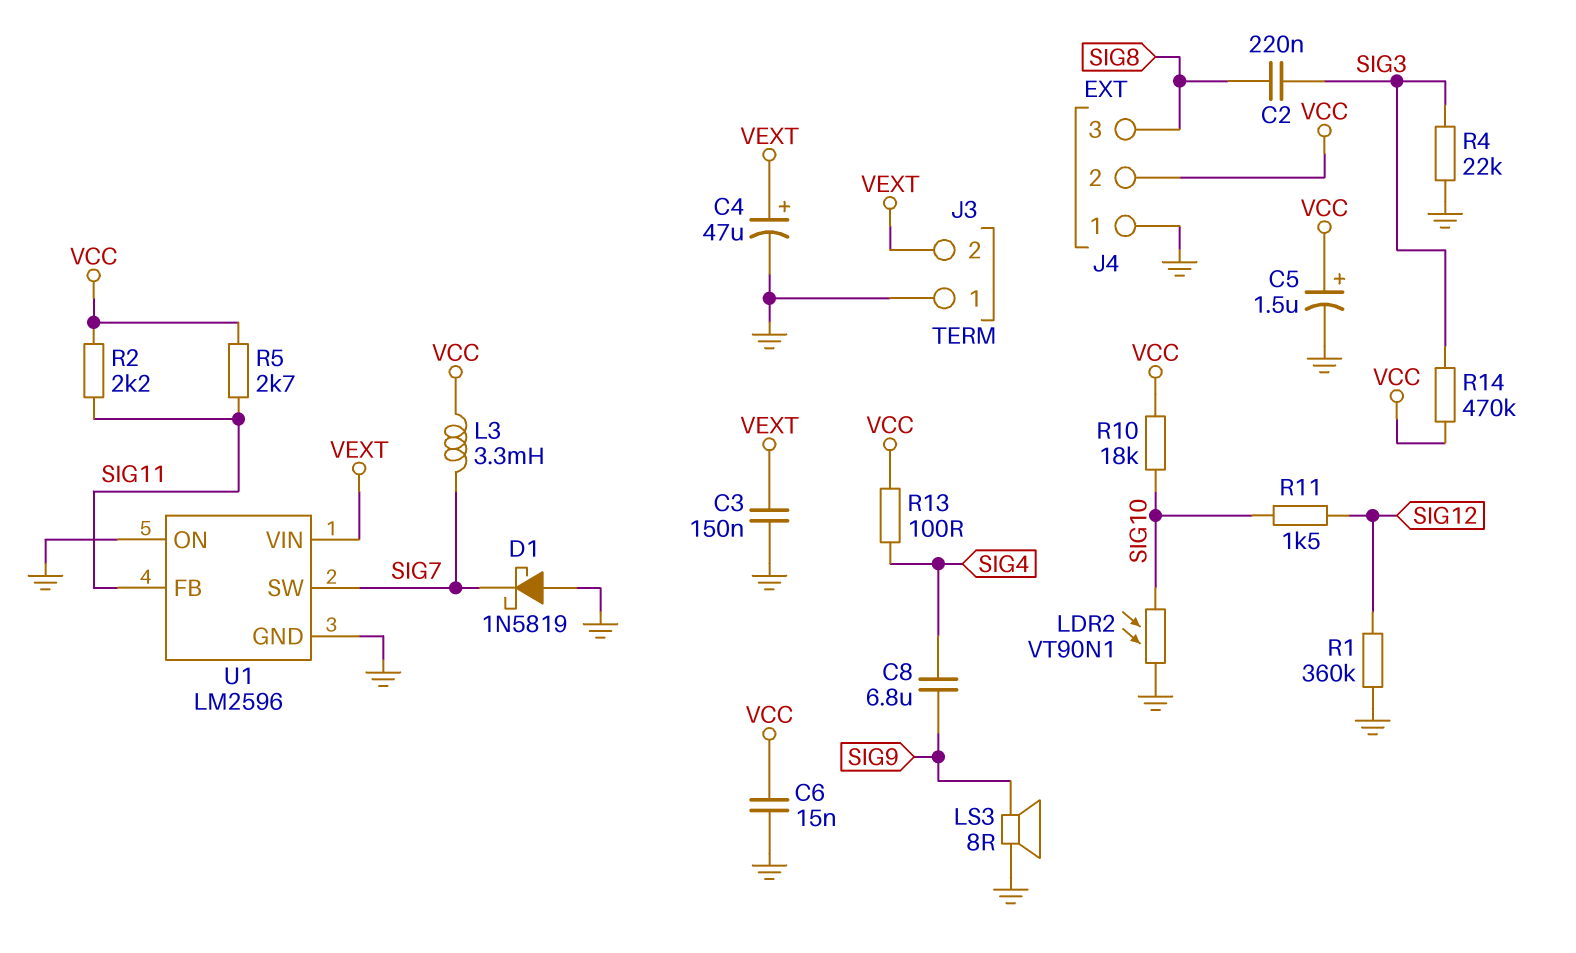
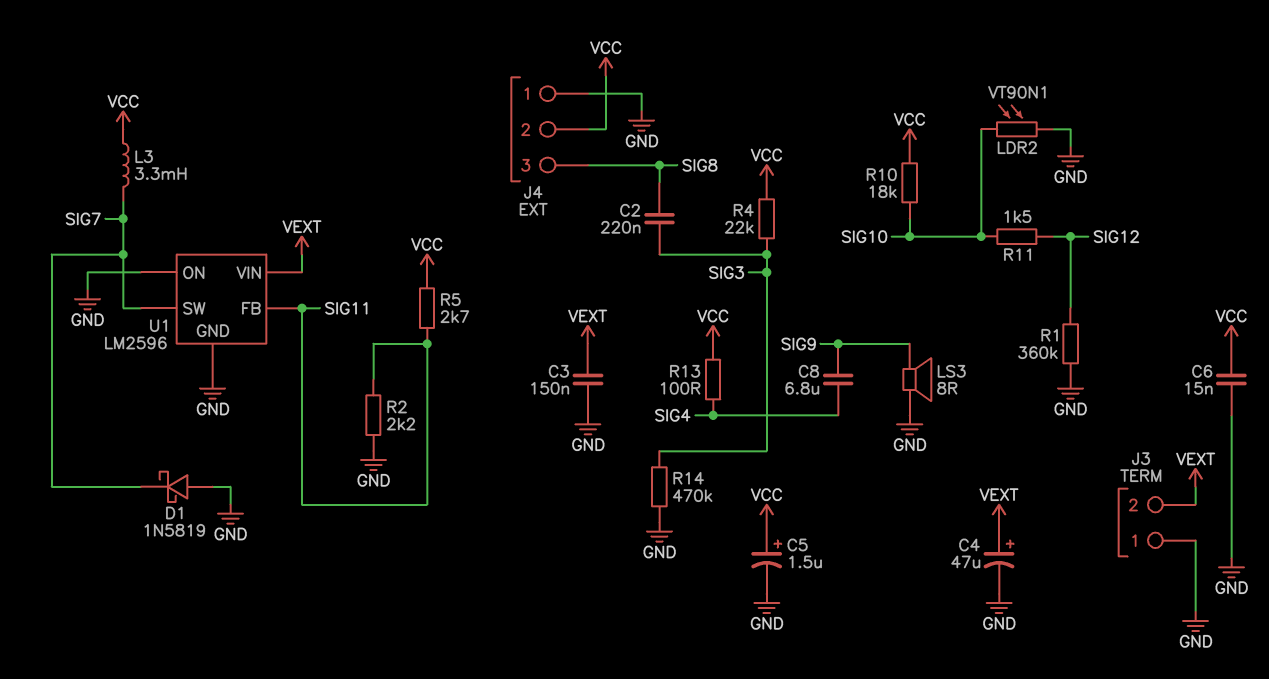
R2: 2.2k (SIG11, VCC) -> 2.2k (GND, SIG11)
R4: 22k (GND, SIG3) -> 22k (SIG3, VCC)
R14: 470k (SIG3, VCC) -> 470k (GND, SIG3)

